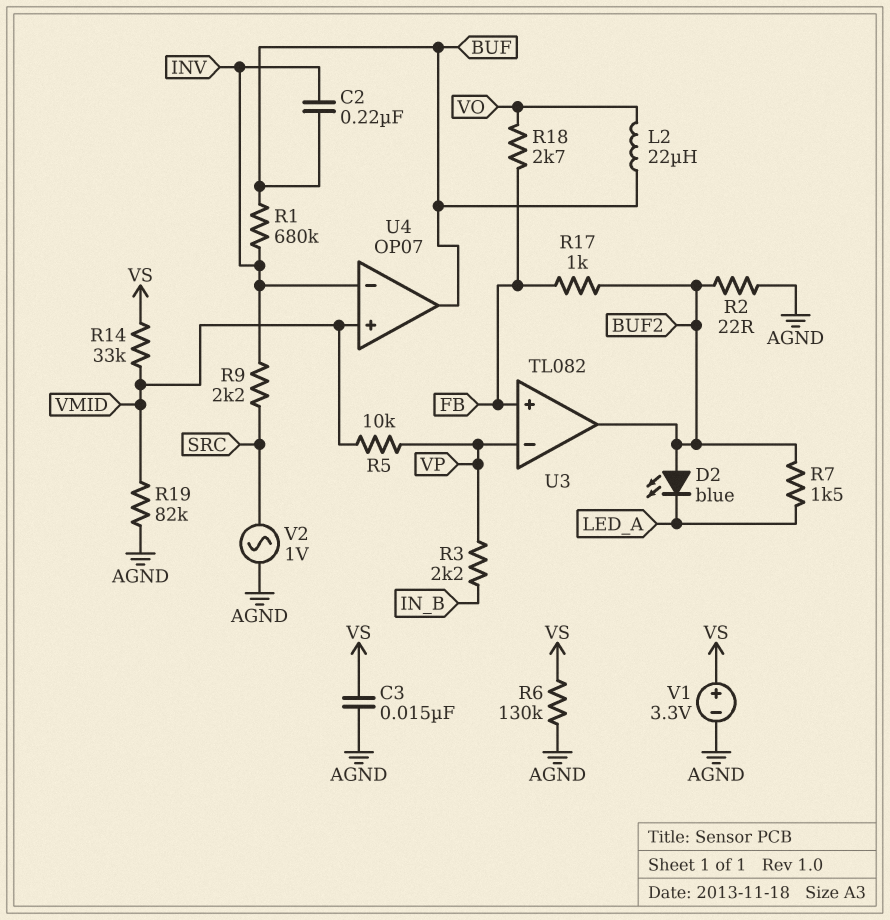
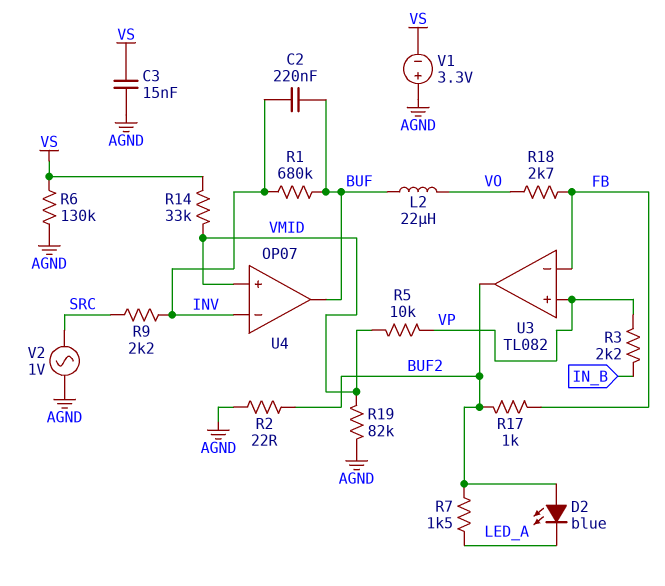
U3 pin in+: FB -> VP
U3 pin in-: VP -> FB
V1: 3.3V (plus VS, minus AGND) -> 3.3V (plus AGND, minus VS)

